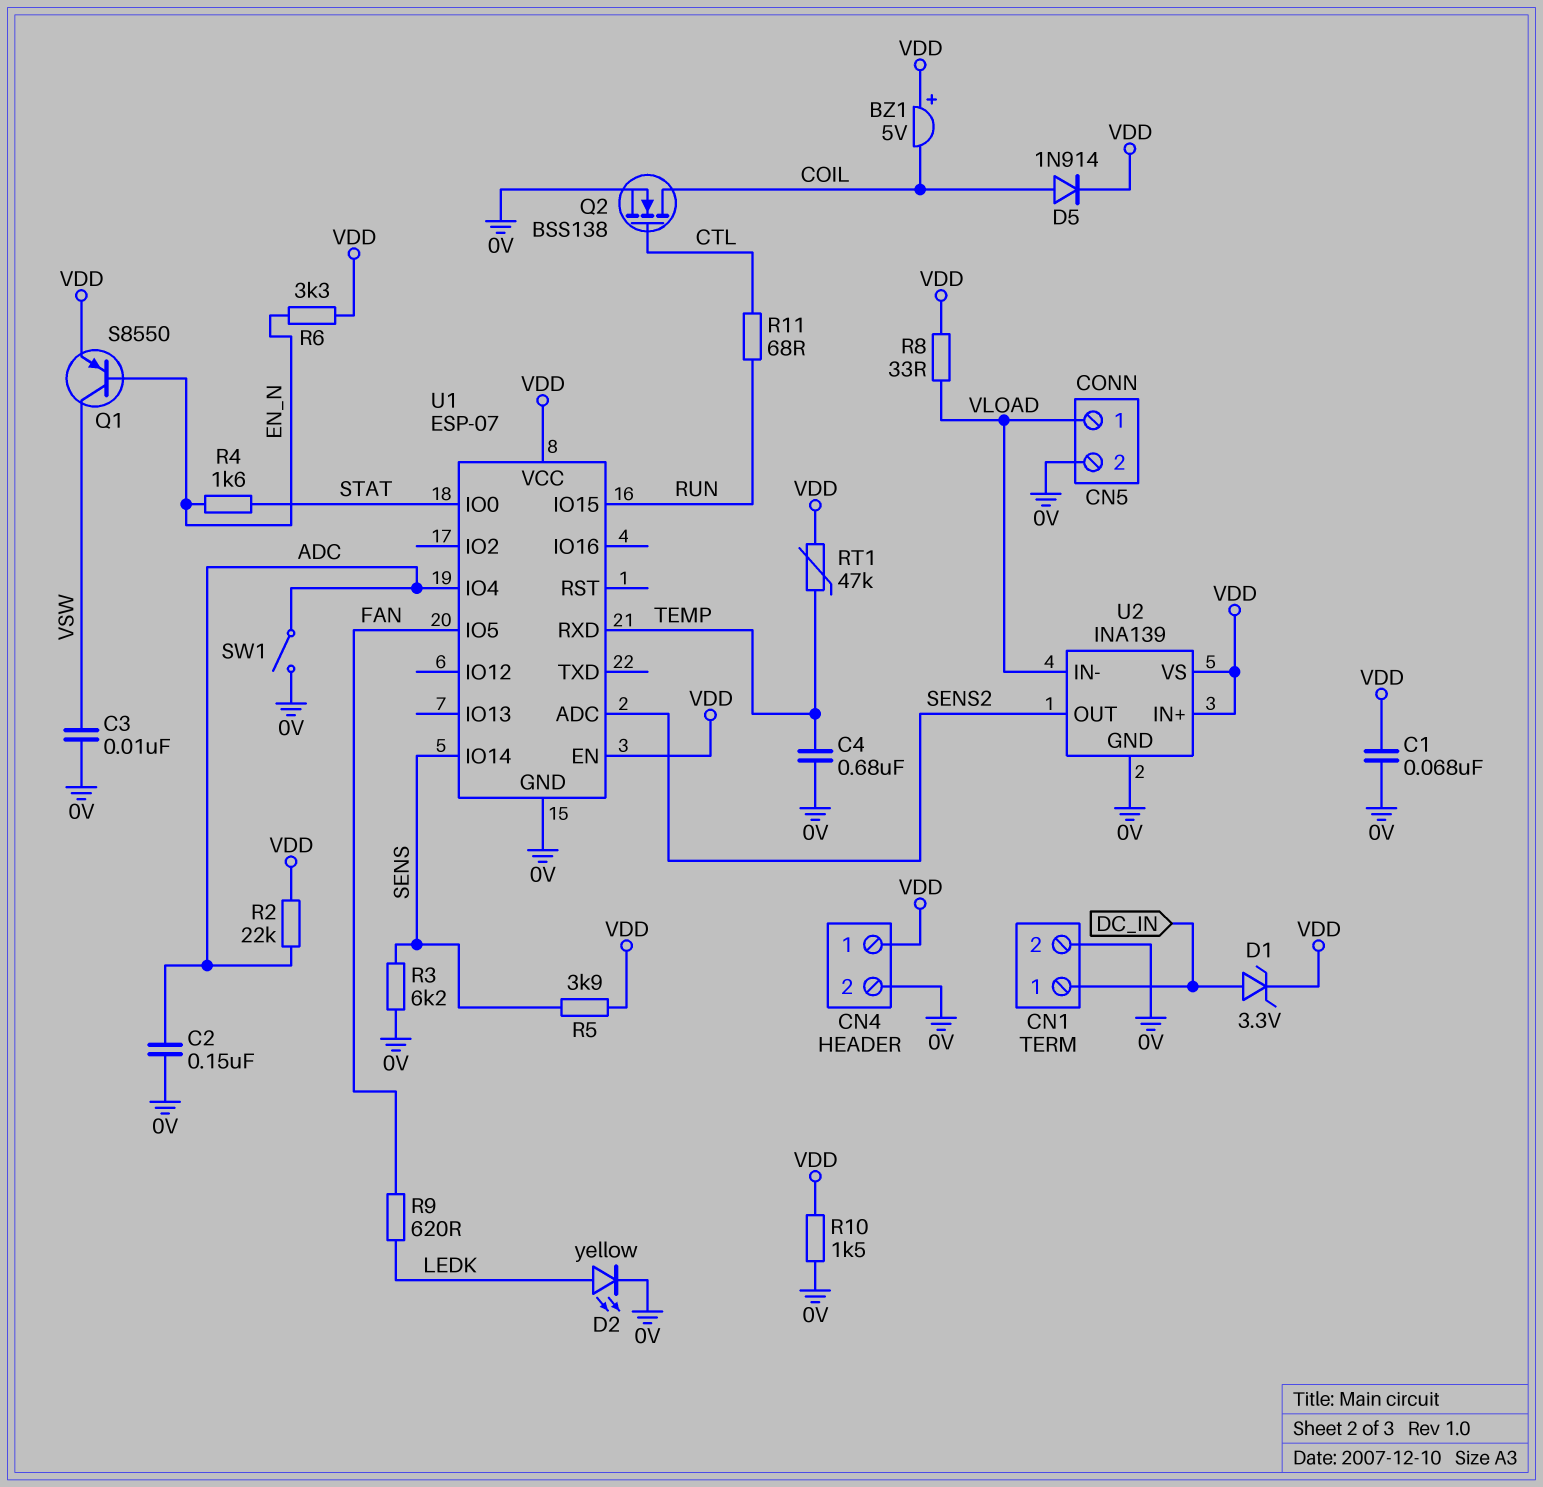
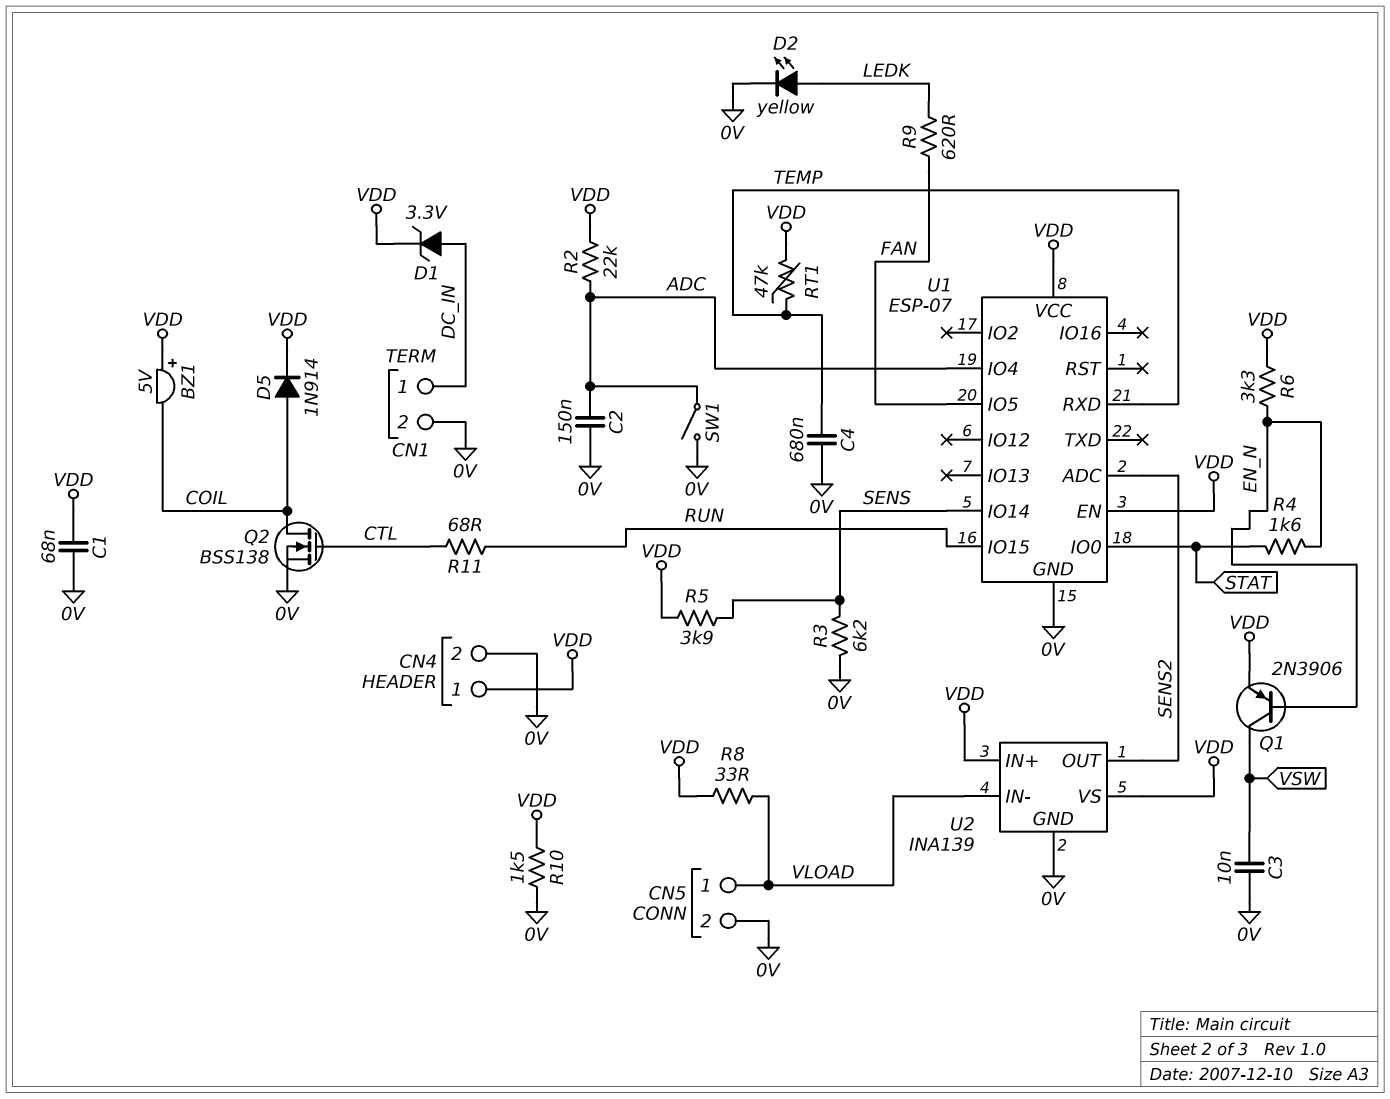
Q1: PNP S8550 (B EN_N, C VSW, E VDD) -> PNP 2N3906 (B EN_N, C VSW, E VDD)

